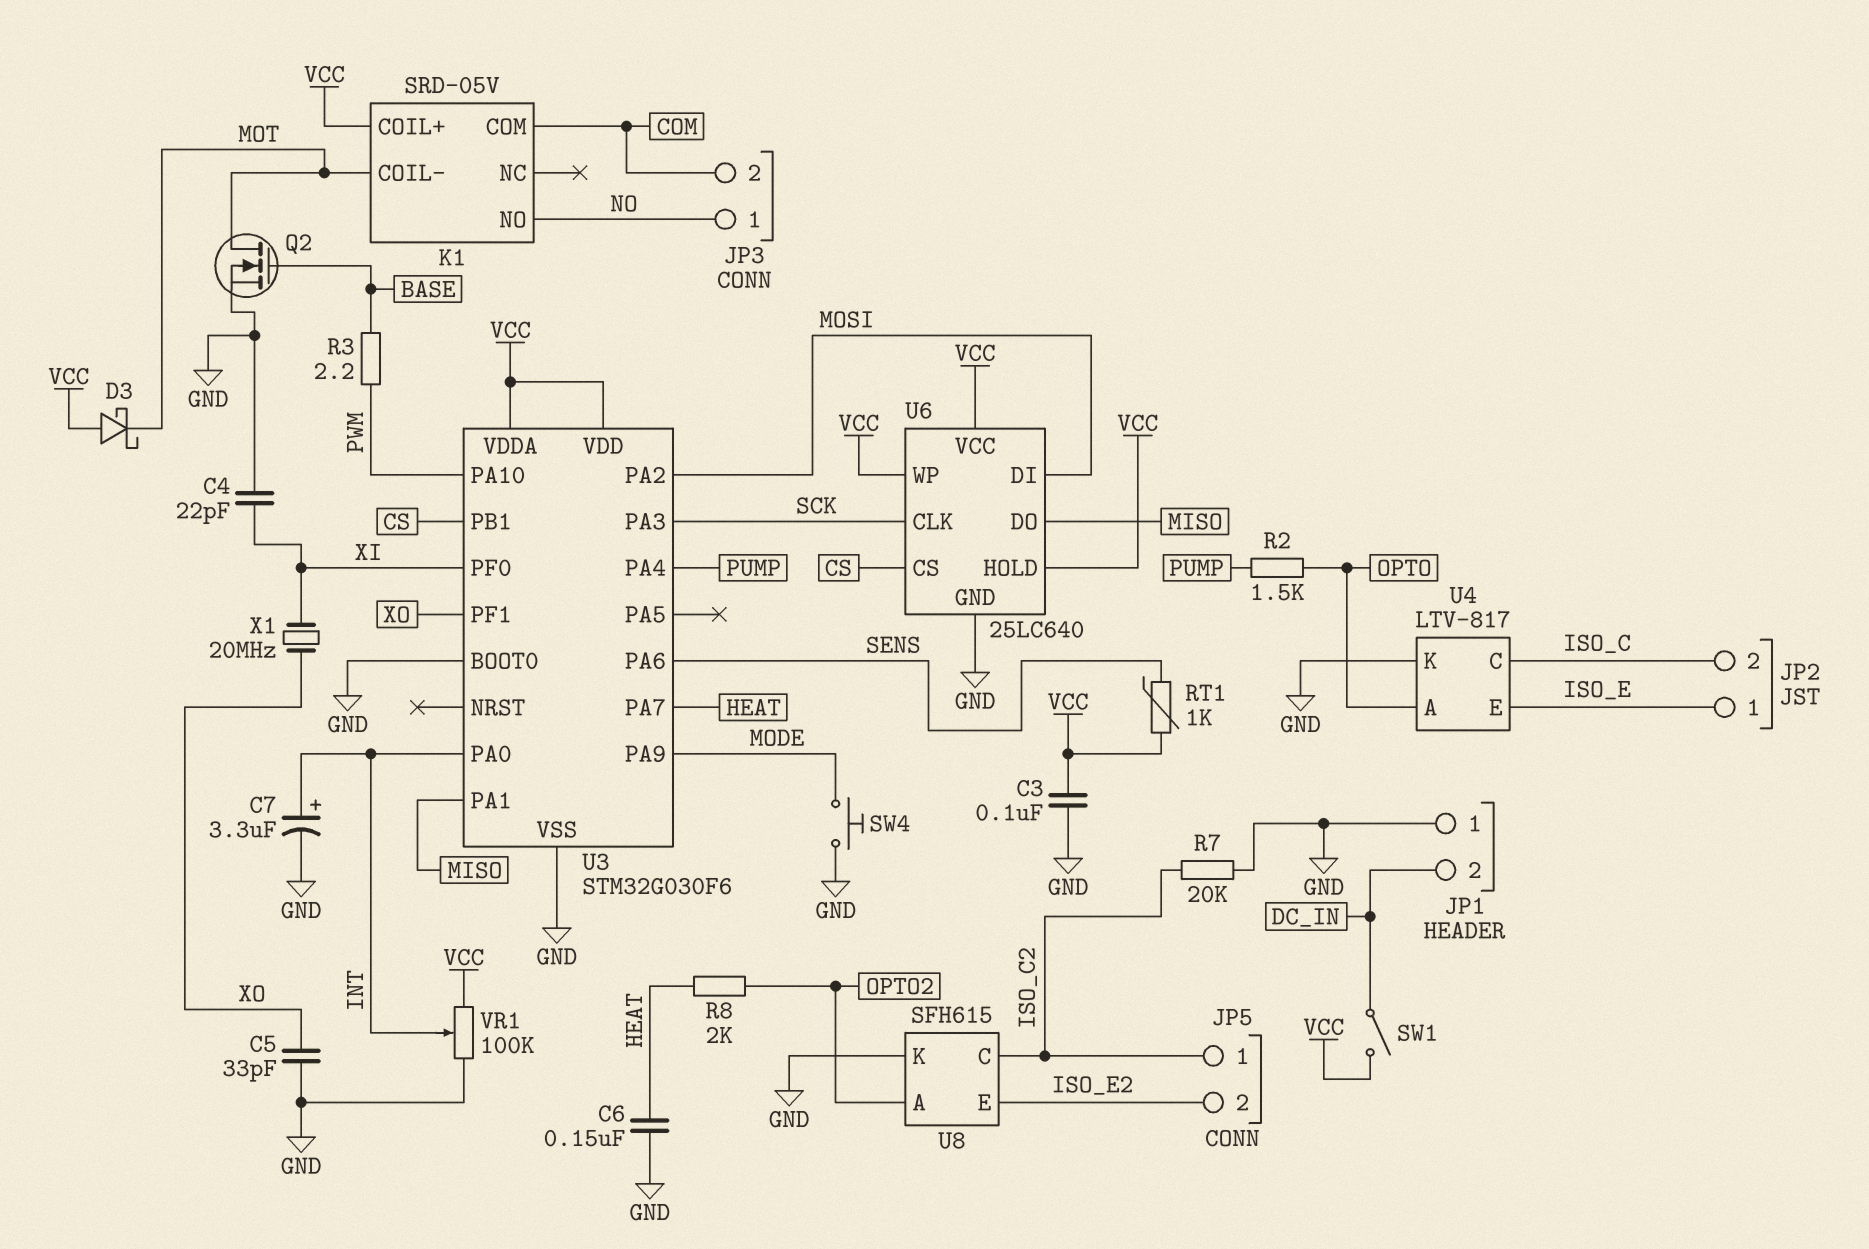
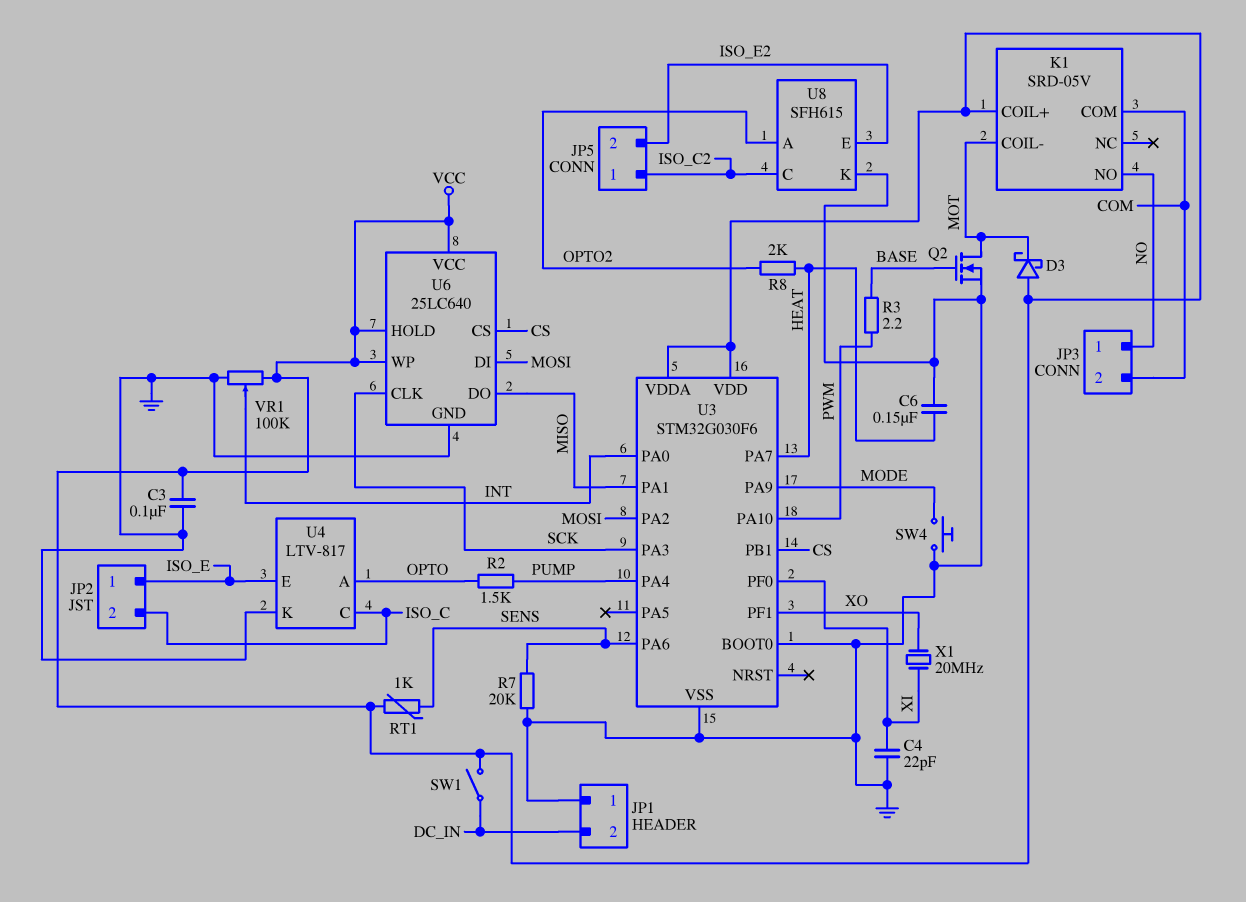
C5: 33pF (GND, XO) -> none
C7: 3.3uF (plus INT, minus GND) -> none
R7: 20k (GND, ISO_C2) -> 20k (GND, SENS)

